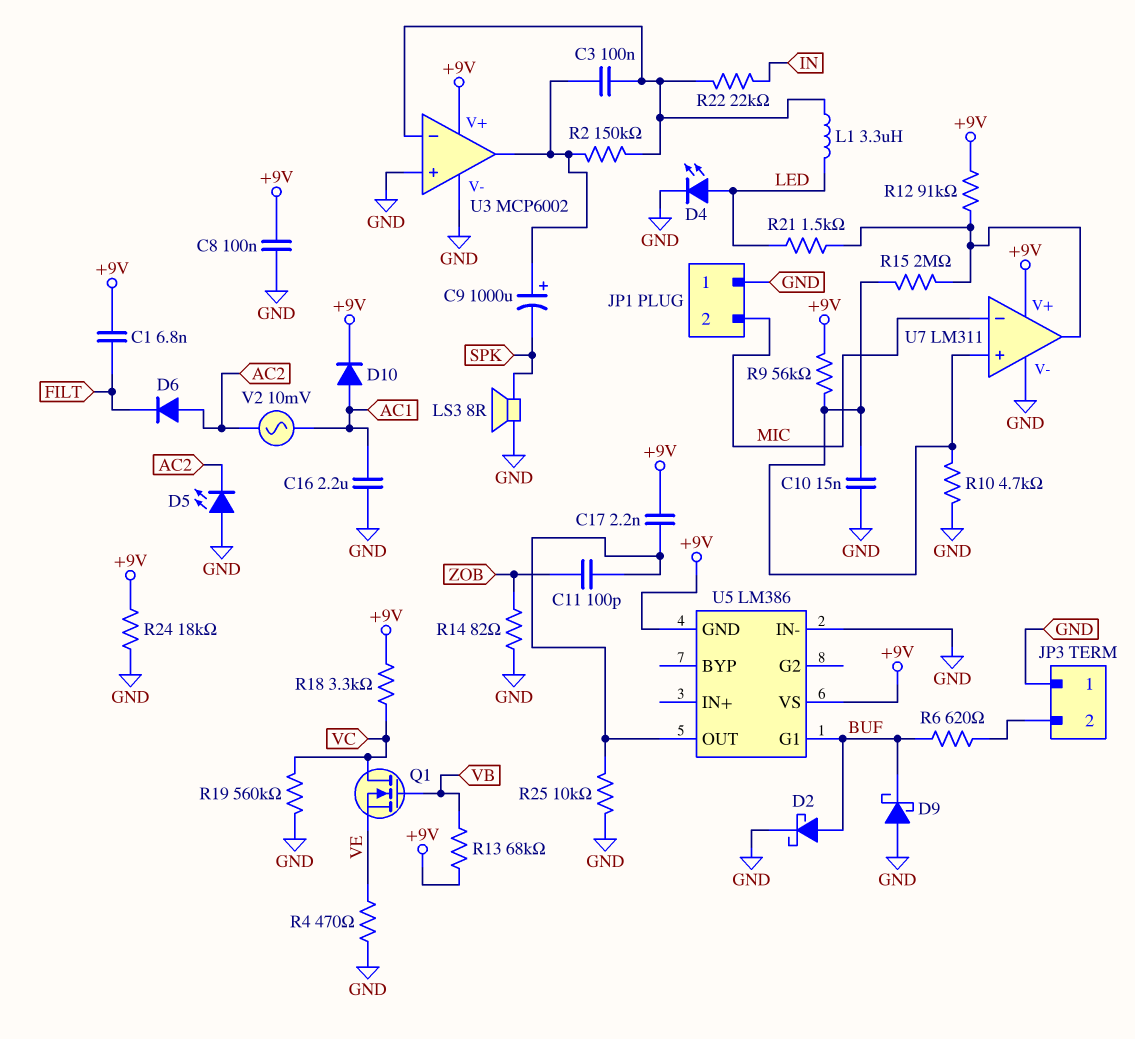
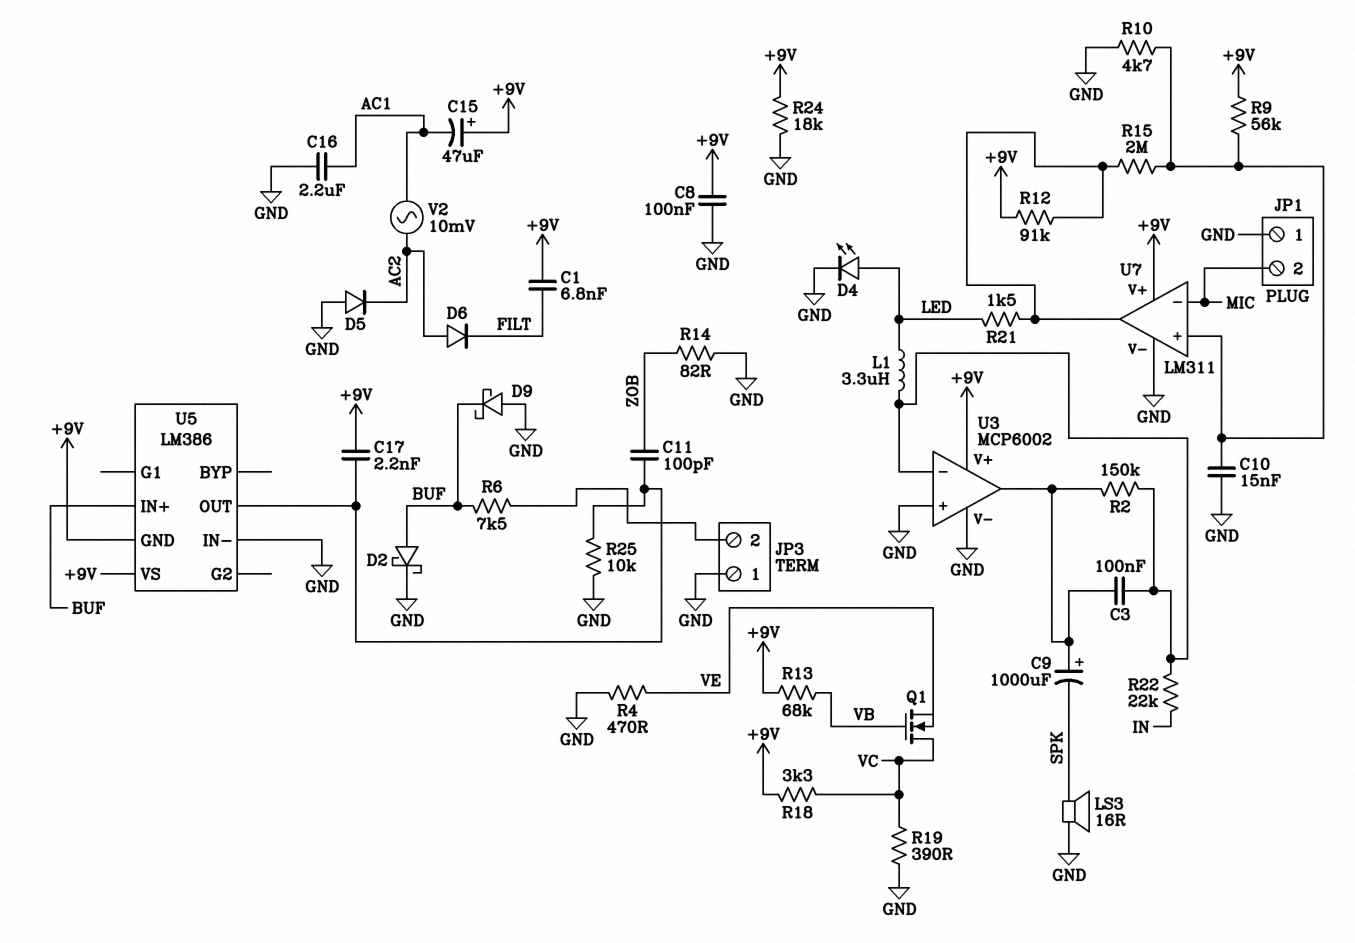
C15: none -> 47uF (plus +9V, minus AC1)
D5: LED (A GND, K AC2) -> diode (A GND, K AC2)
D10: diode (A AC1, K +9V) -> none
LS3: speaker 8R (GND, SPK) -> speaker 16R (GND, SPK)
R6: 620 (BUF, JP3/2) -> 7.5k (BUF, JP3/2)
R19: 560k (GND, VC) -> 390 (GND, VC)
U5 pin G1: BUF -> none
U5 pin IN+: none -> BUF

